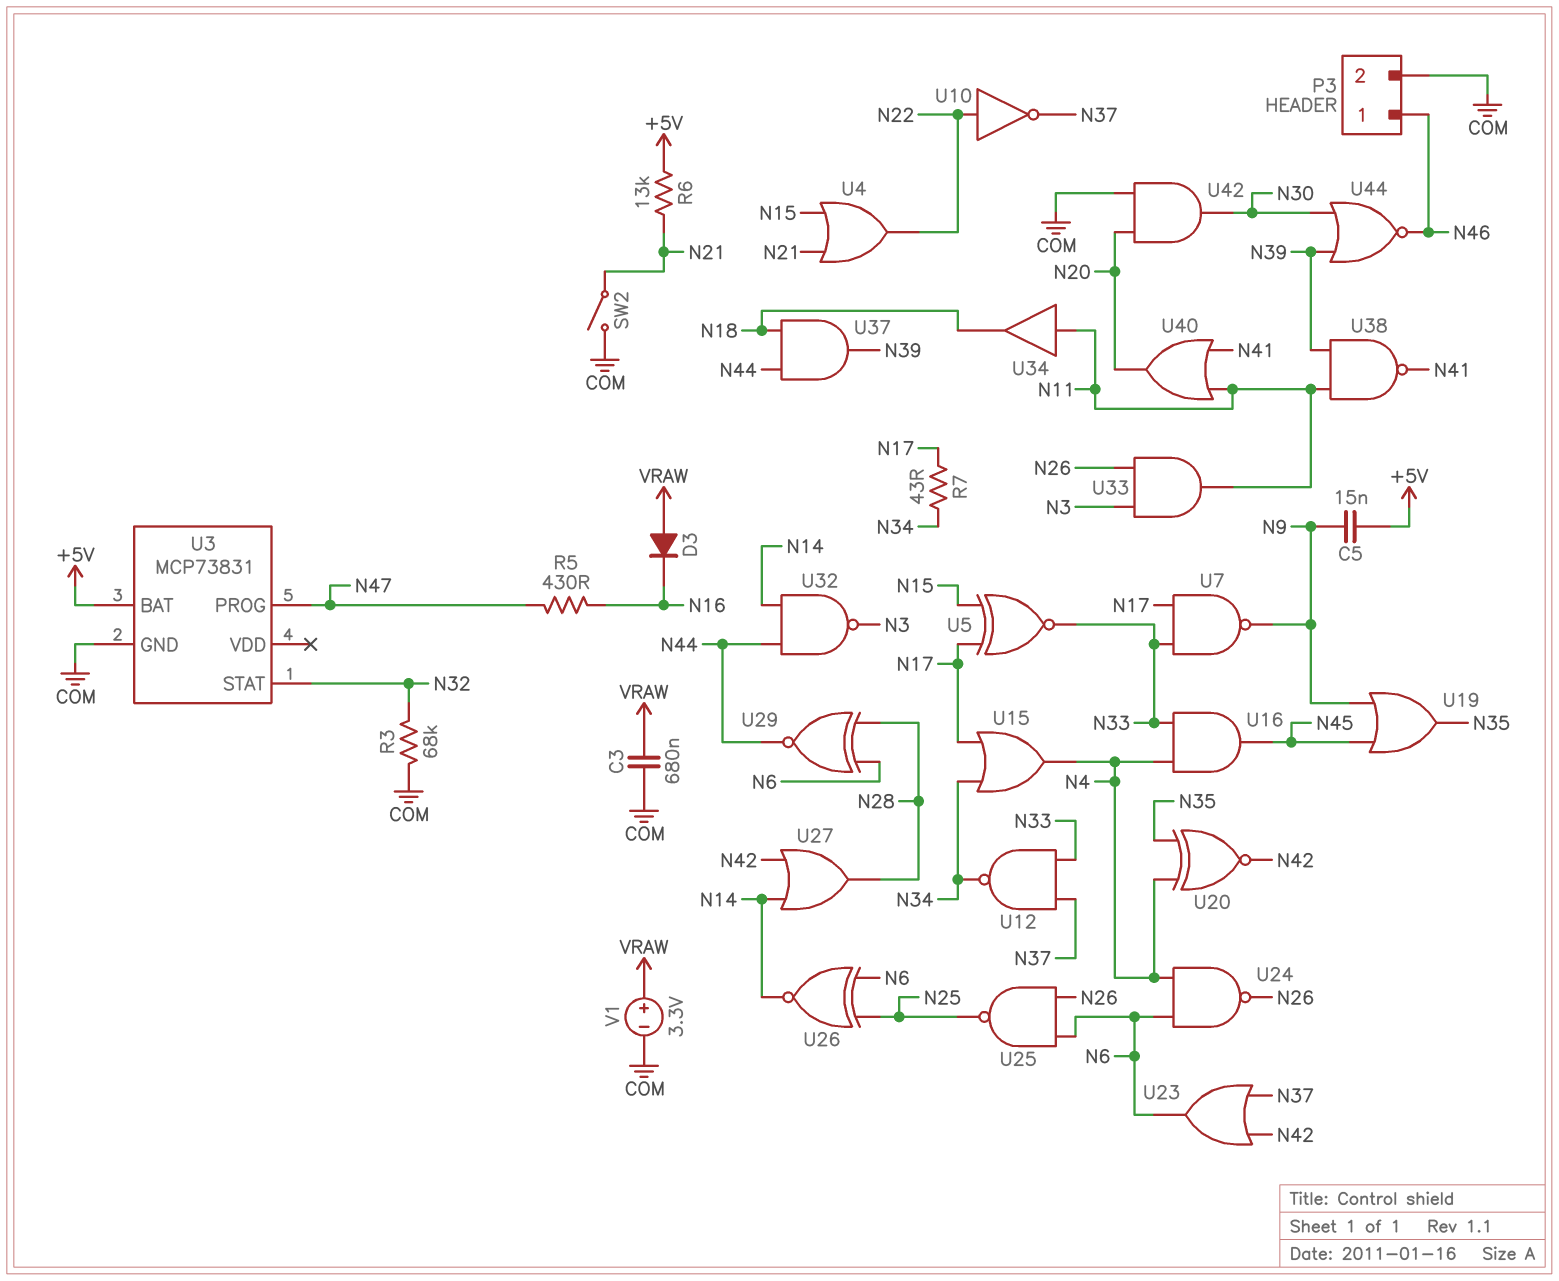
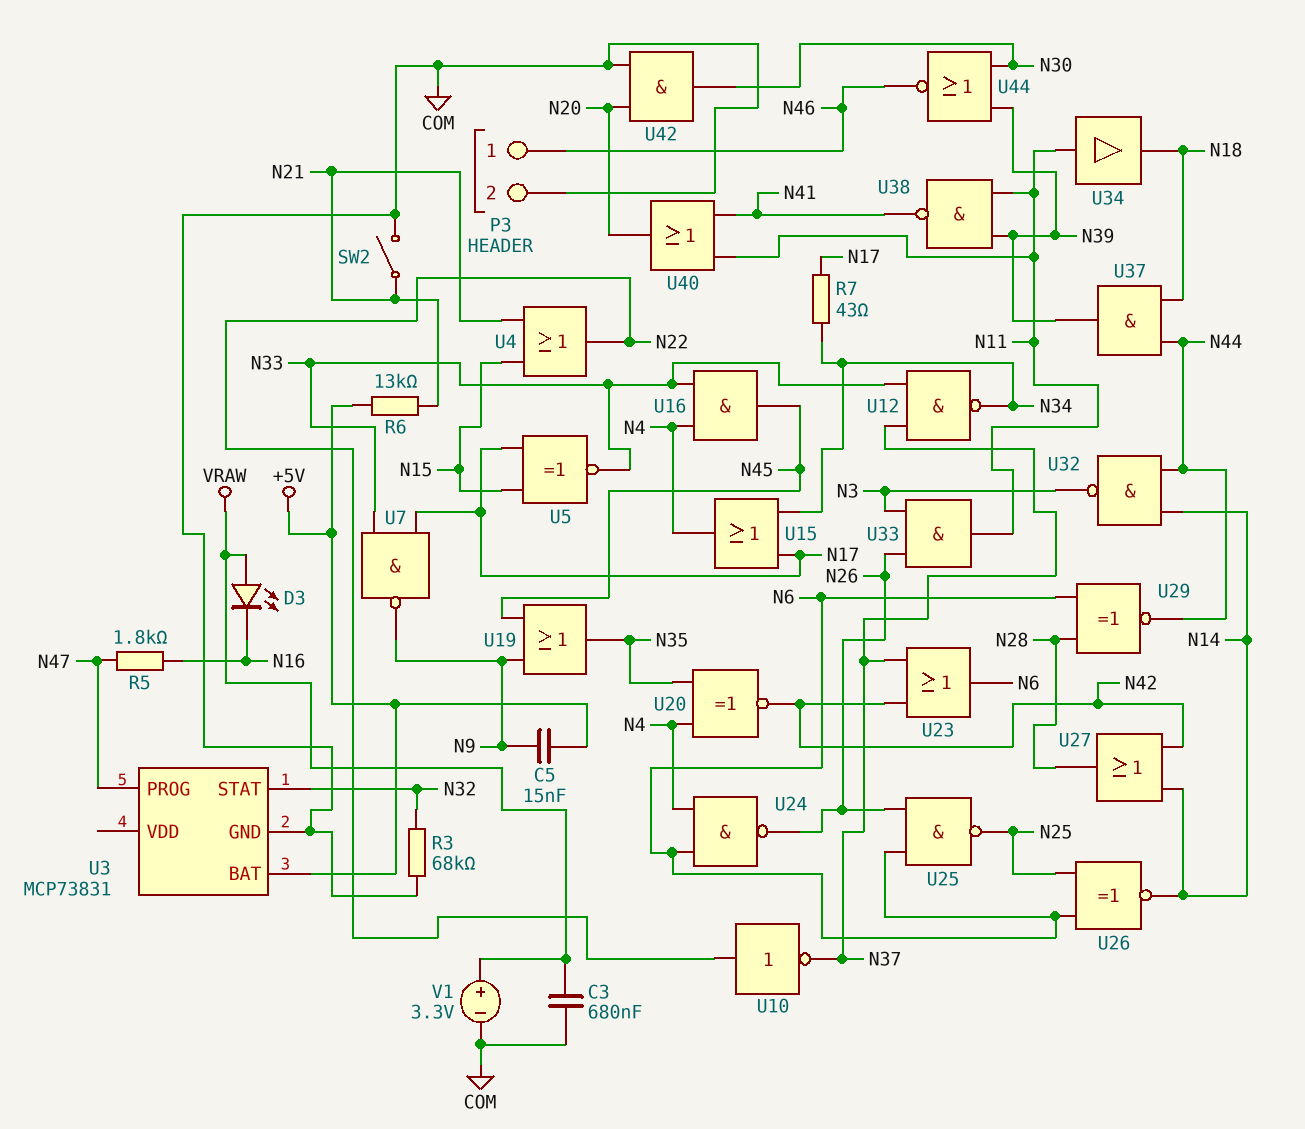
D3: diode (A VRAW, K N16) -> LED (A VRAW, K N16)
R5: 430 (N16, N47) -> 1.8k (N16, N47)

